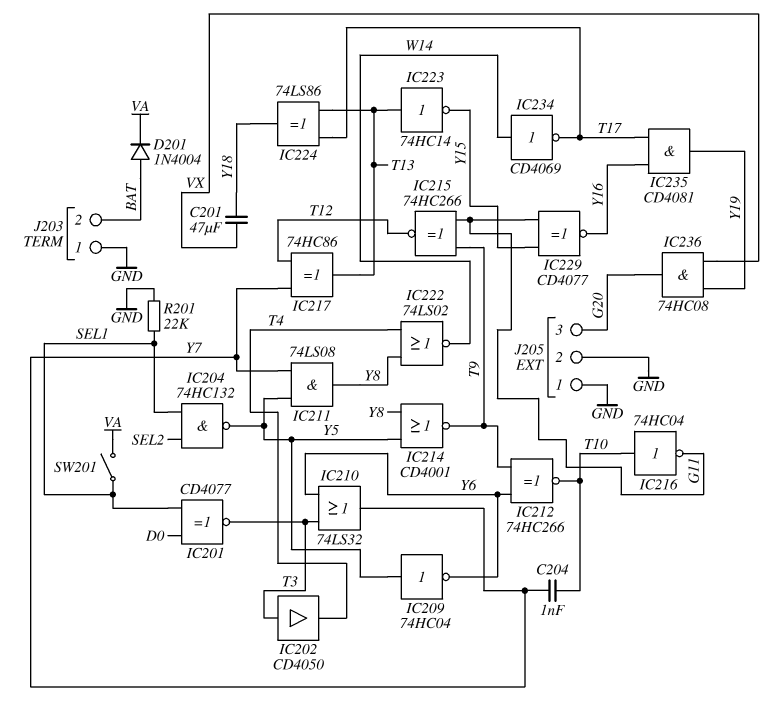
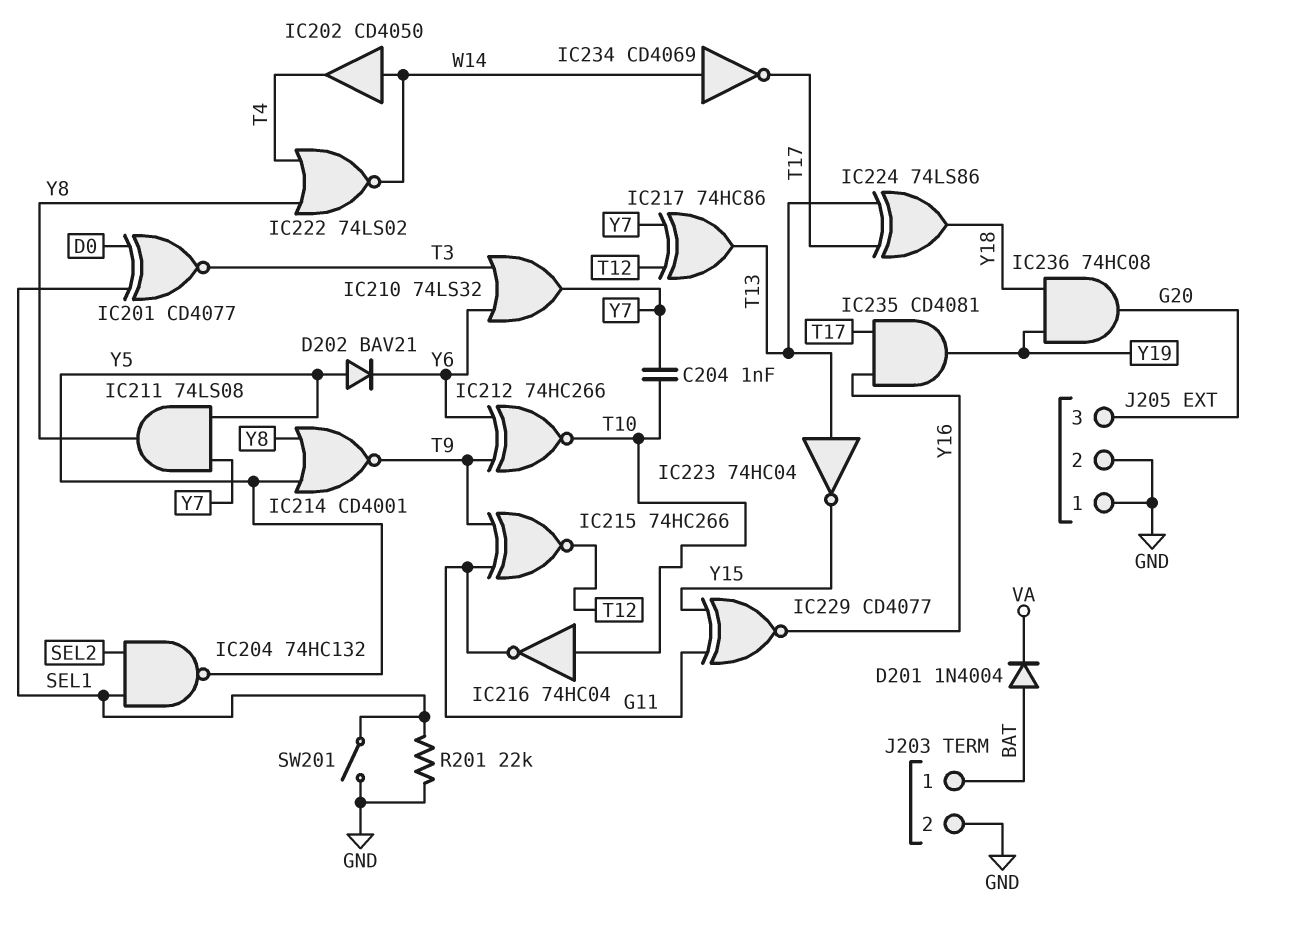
C201: 47uF (VX, Y18) -> none
D202: none -> diode BAV21 (A Y5, K Y6)
IC202: buffer CD4050 (in T3, out T4) -> buffer CD4050 (in W14, out T4)
IC209: NOT 74HC04 (in Y5, out Y6) -> none
IC223: NOT 74HC14 (in T13, out Y15) -> NOT 74HC04 (in T13, out Y15)
IC236: AND 74HC08 (in VX, in Y19, out G20) -> AND 74HC08 (in Y18, in Y19, out G20)
J203 pin 1: GND -> BAT
J203 pin 2: BAT -> GND
SW201: switch (SEL1, VA) -> switch (GND, SEL1)

